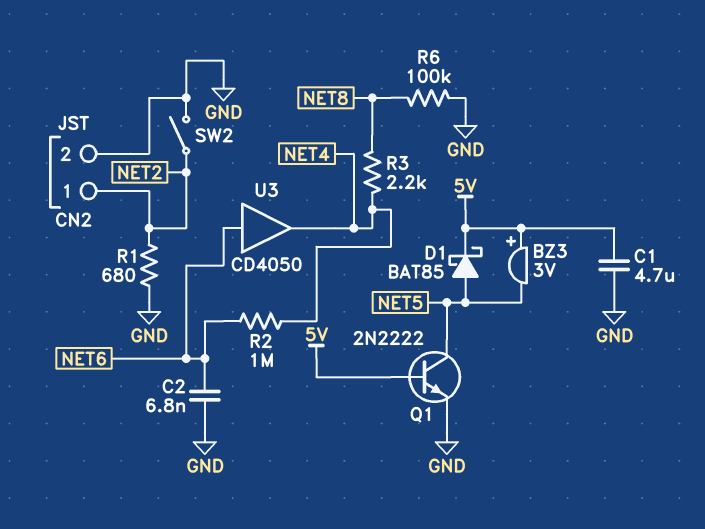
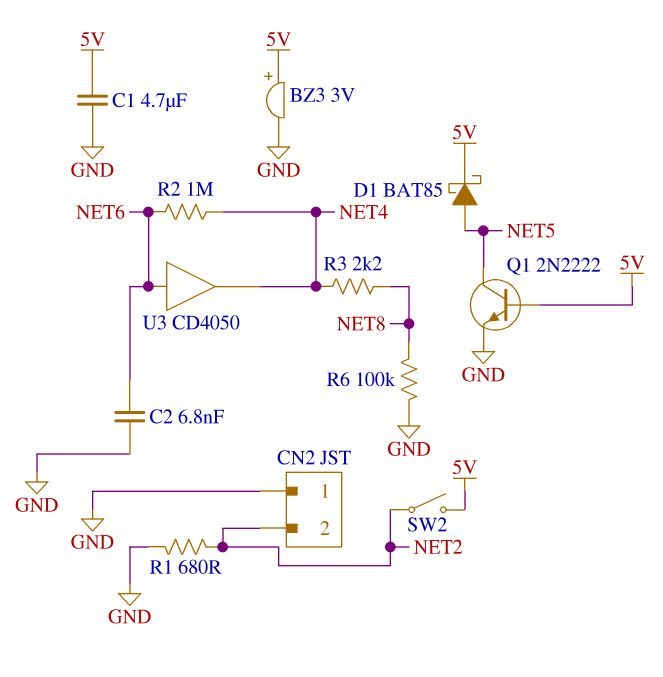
BZ3: buzzer 3V (plus 5V, minus NET5) -> buzzer 3V (plus 5V, minus GND)
CN2 pin 1: NET2 -> GND
CN2 pin 2: GND -> NET2
SW2: switch (GND, NET2) -> switch (5V, NET2)

